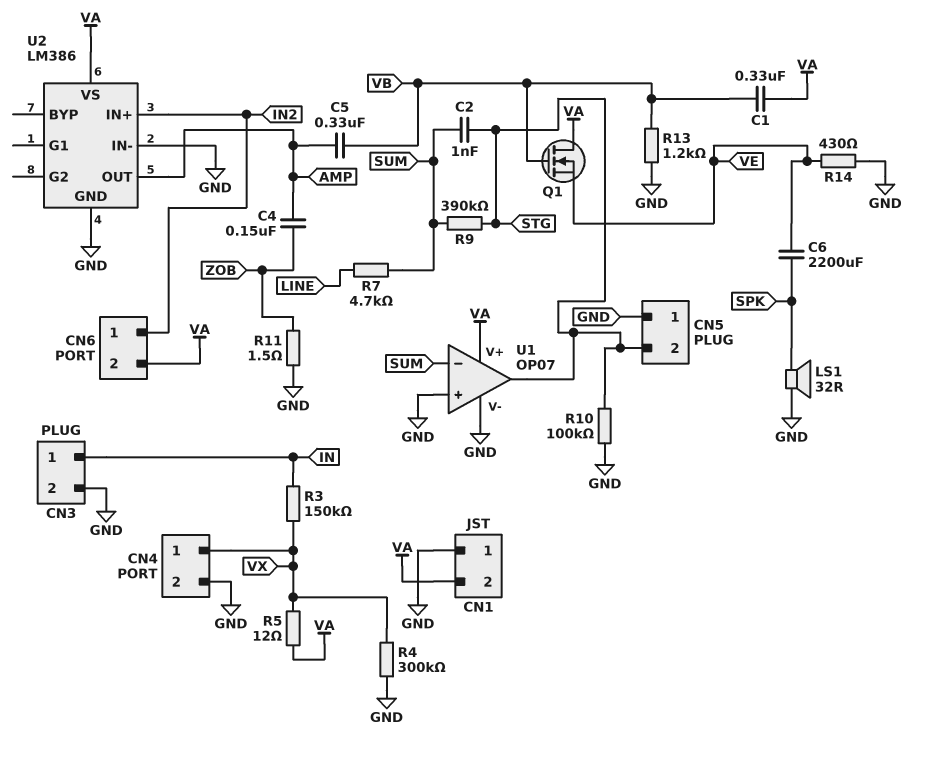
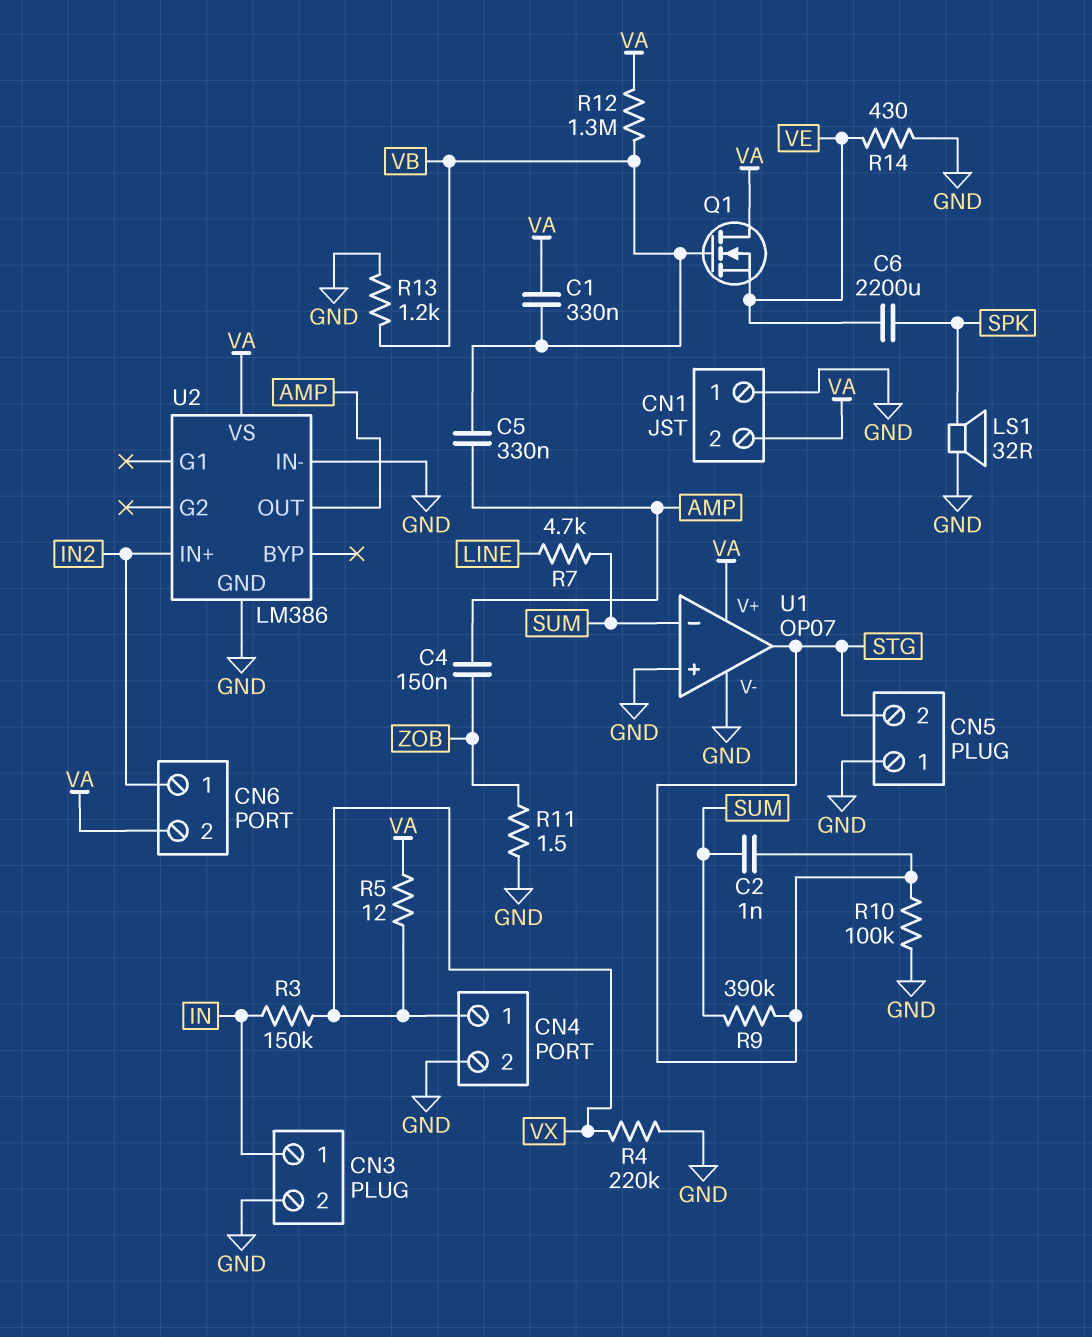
R4: 300k (GND, VX) -> 220k (GND, VX)
R12: none -> 1.3M (VA, VB)

